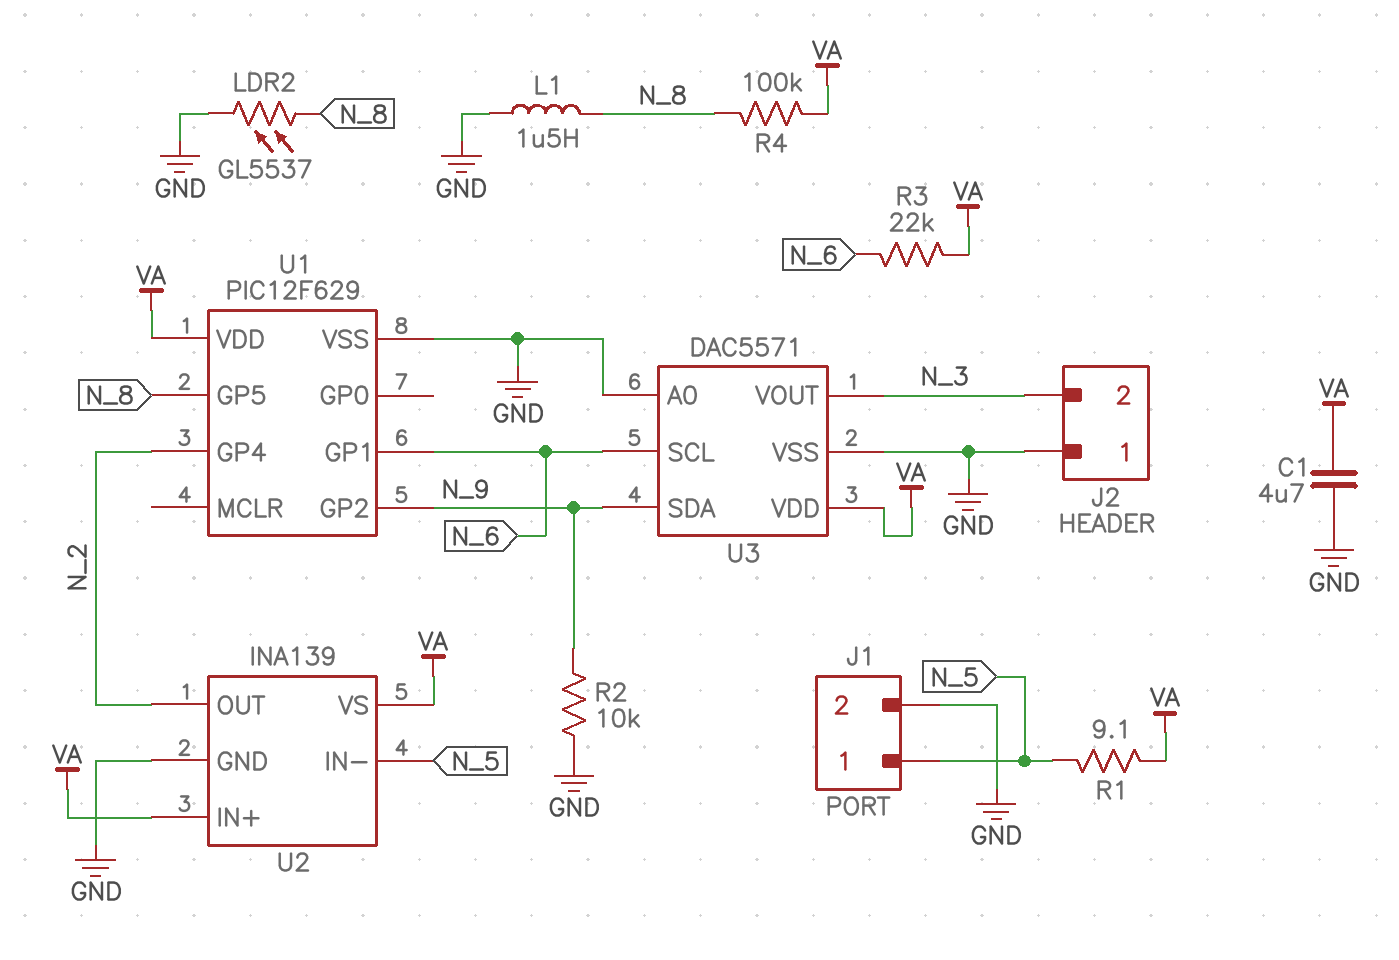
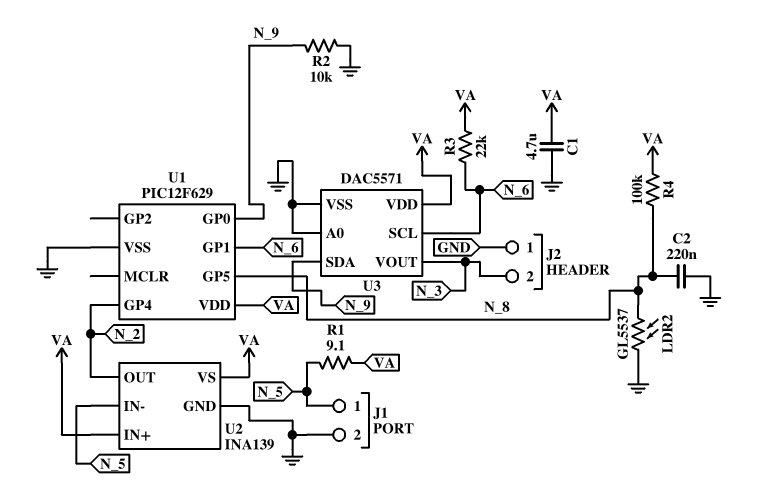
C2: none -> 220nF (GND, N_8)
L1: 1.5uH (GND, N_8) -> none
U1 pin GP0: none -> N_9
U1 pin GP2: N_9 -> none

